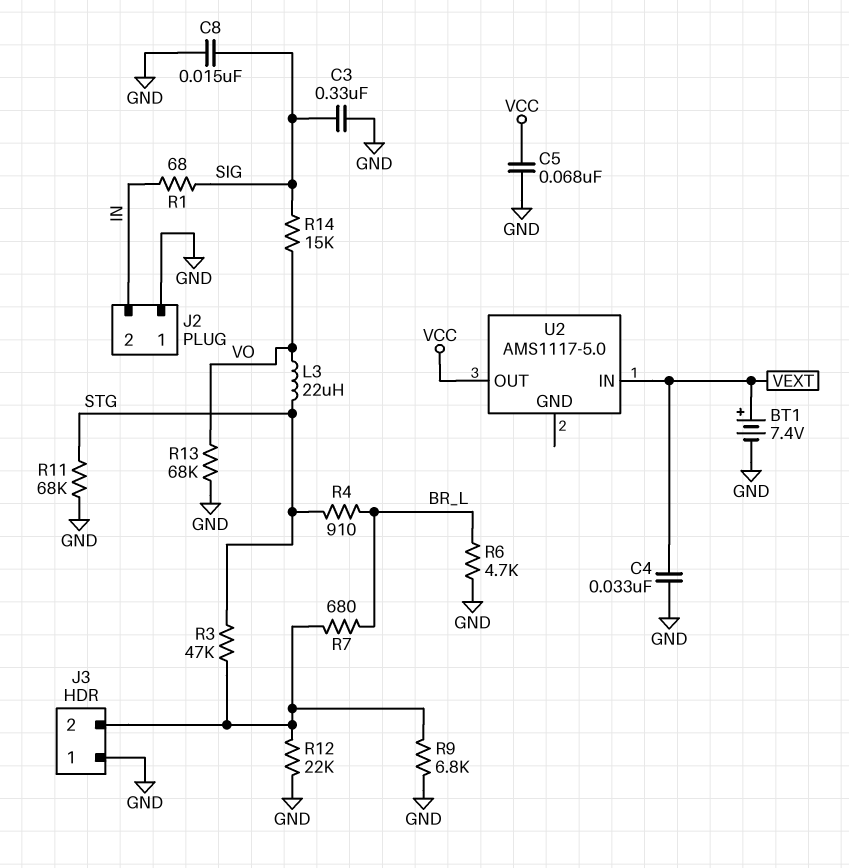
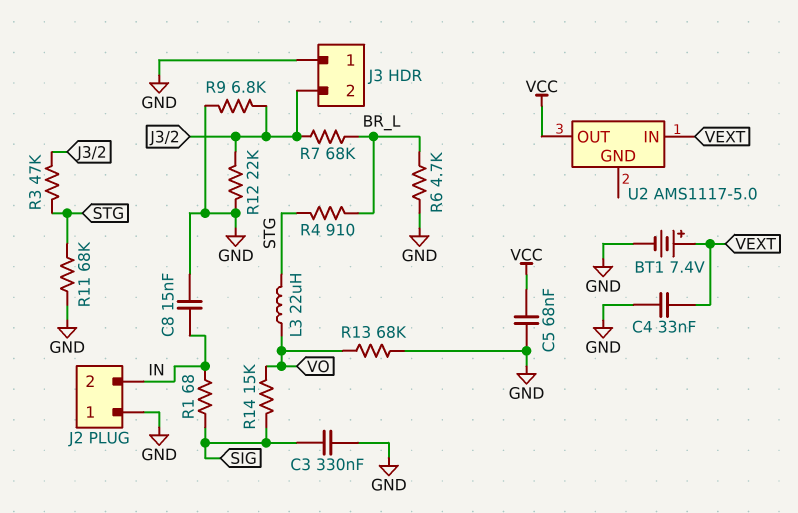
C8: 15nF (GND, SIG) -> 15nF (GND, IN)
R7: 680 (BR_L, J3/2) -> 68k (BR_L, J3/2)

